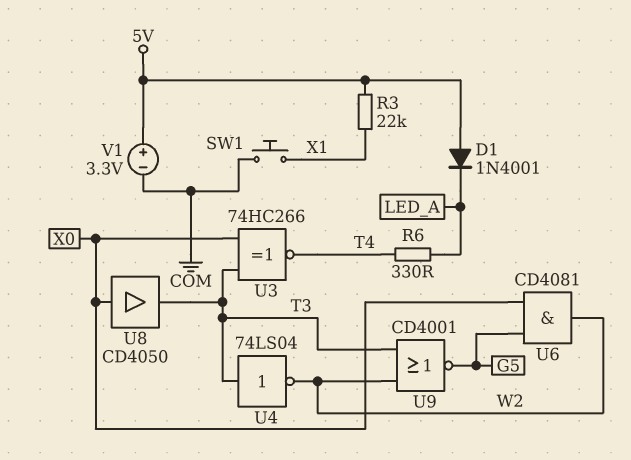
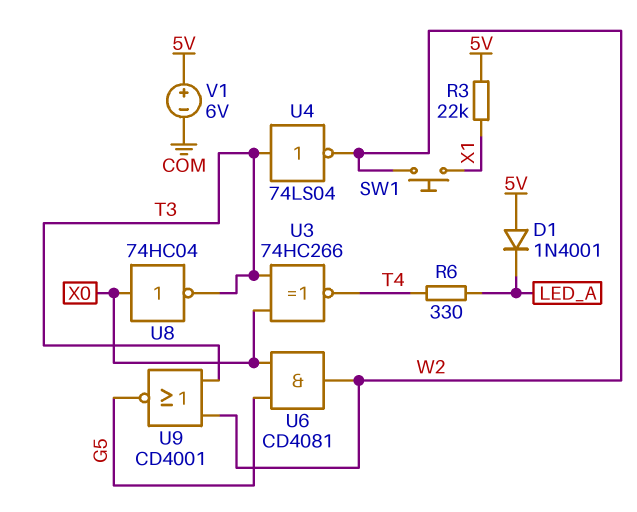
SW1: button (COM, X1) -> button (W2, X1)
U8: buffer CD4050 (in X0, out T3) -> NOT 74HC04 (in X0, out T3)
V1: 3.3V (plus 5V, minus COM) -> 6V (plus 5V, minus COM)

